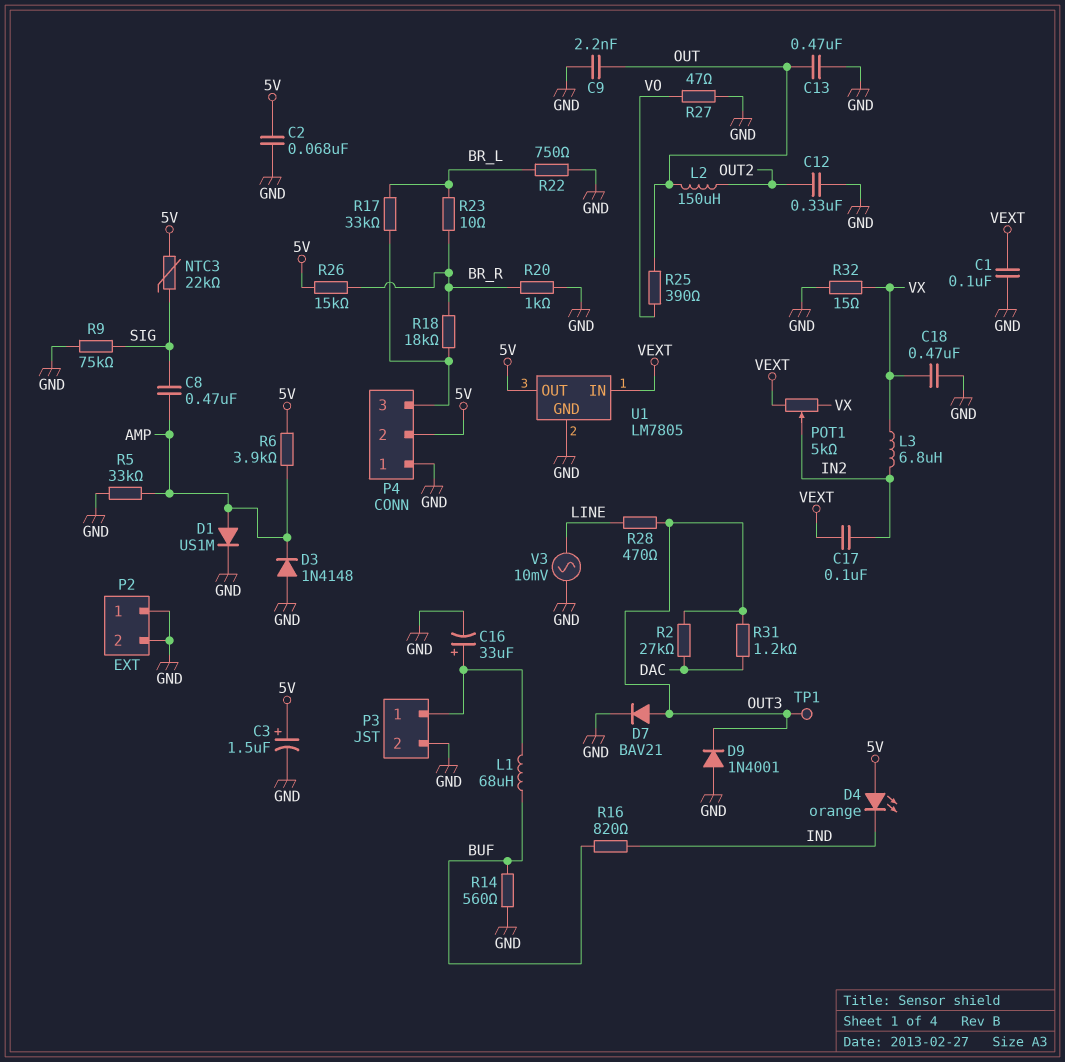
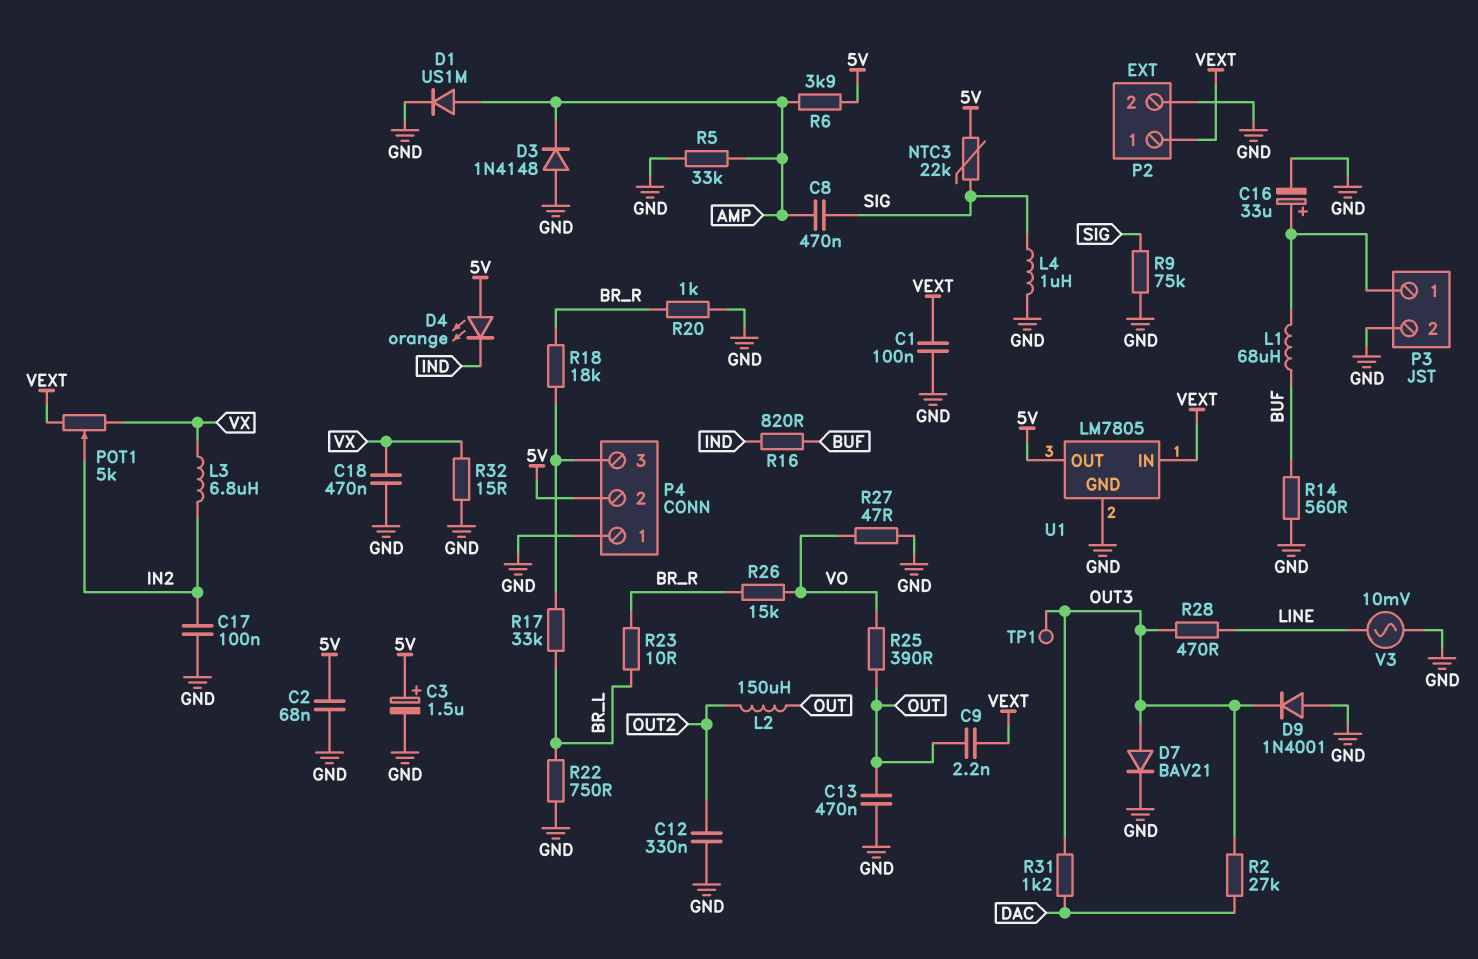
C9: 2.2nF (GND, OUT) -> 2.2nF (OUT, VEXT)
C17: 100nF (IN2, VEXT) -> 100nF (GND, IN2)
L4: none -> 1uH (GND, SIG)
P2 pin 1: GND -> VEXT
R26: 15k (5V, BR_R) -> 15k (BR_R, VO)

